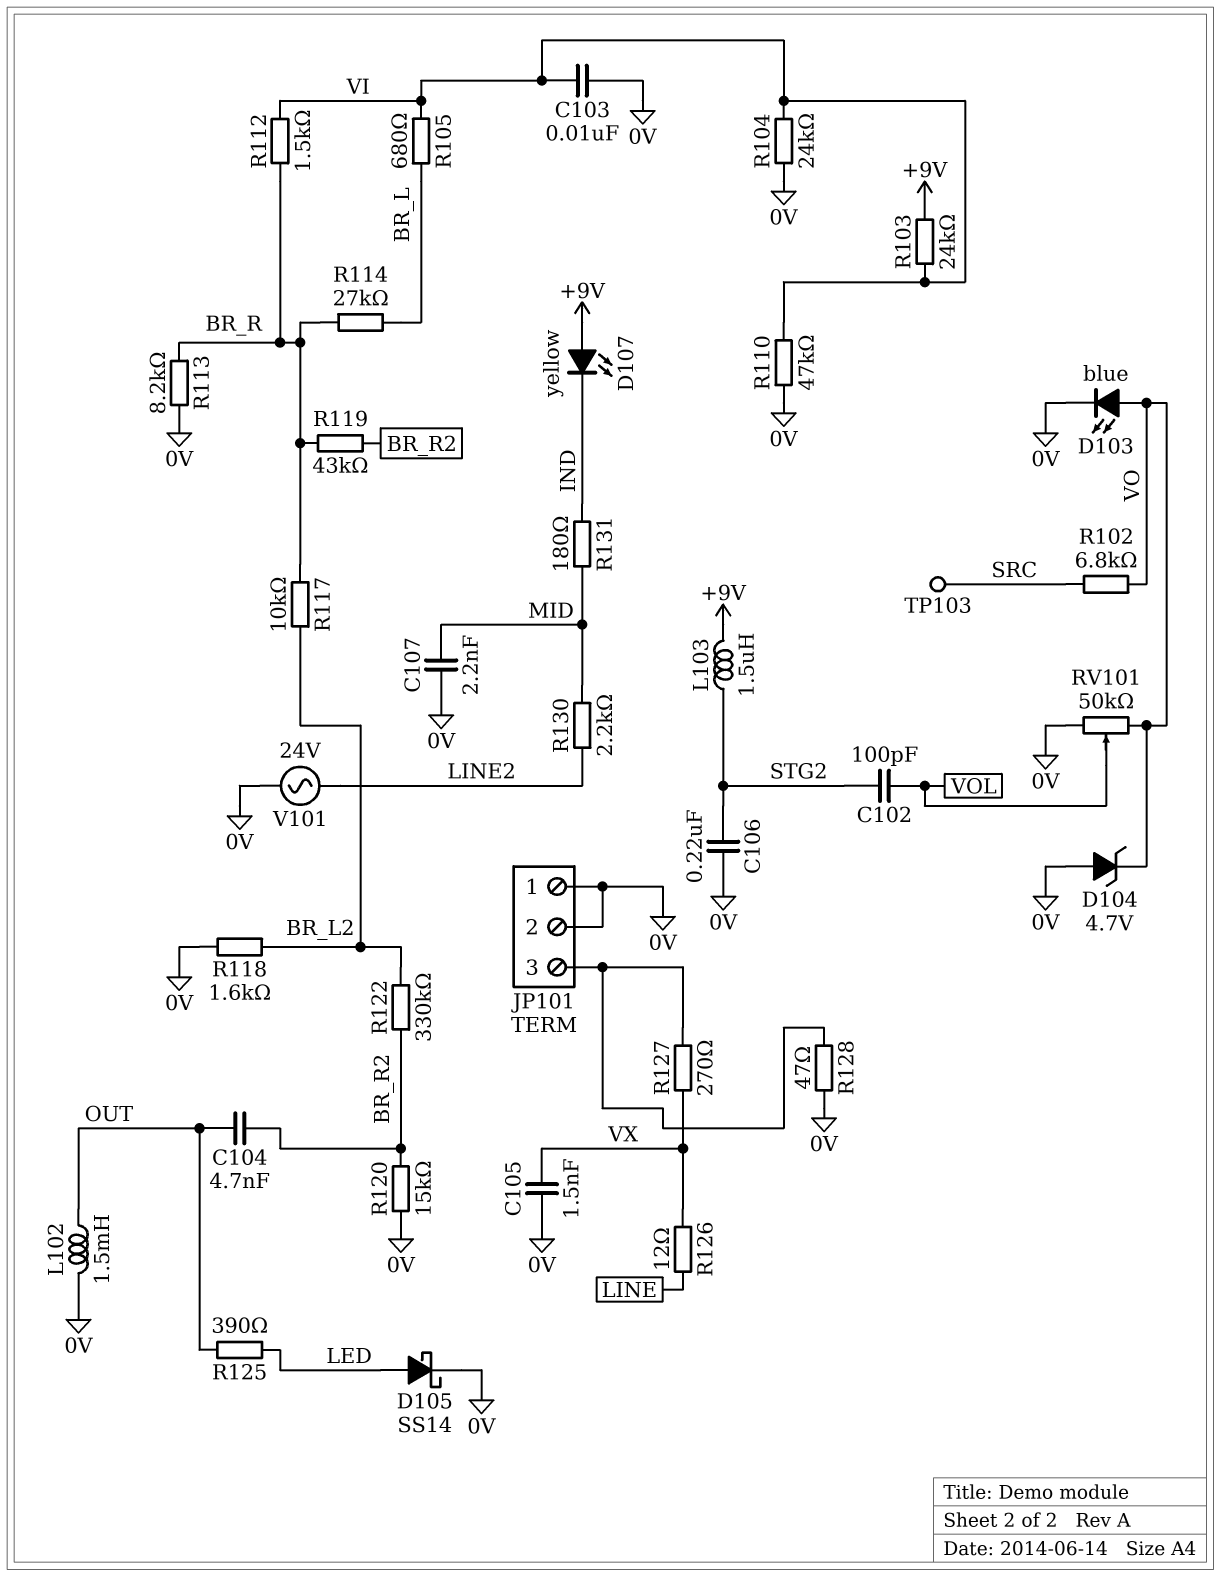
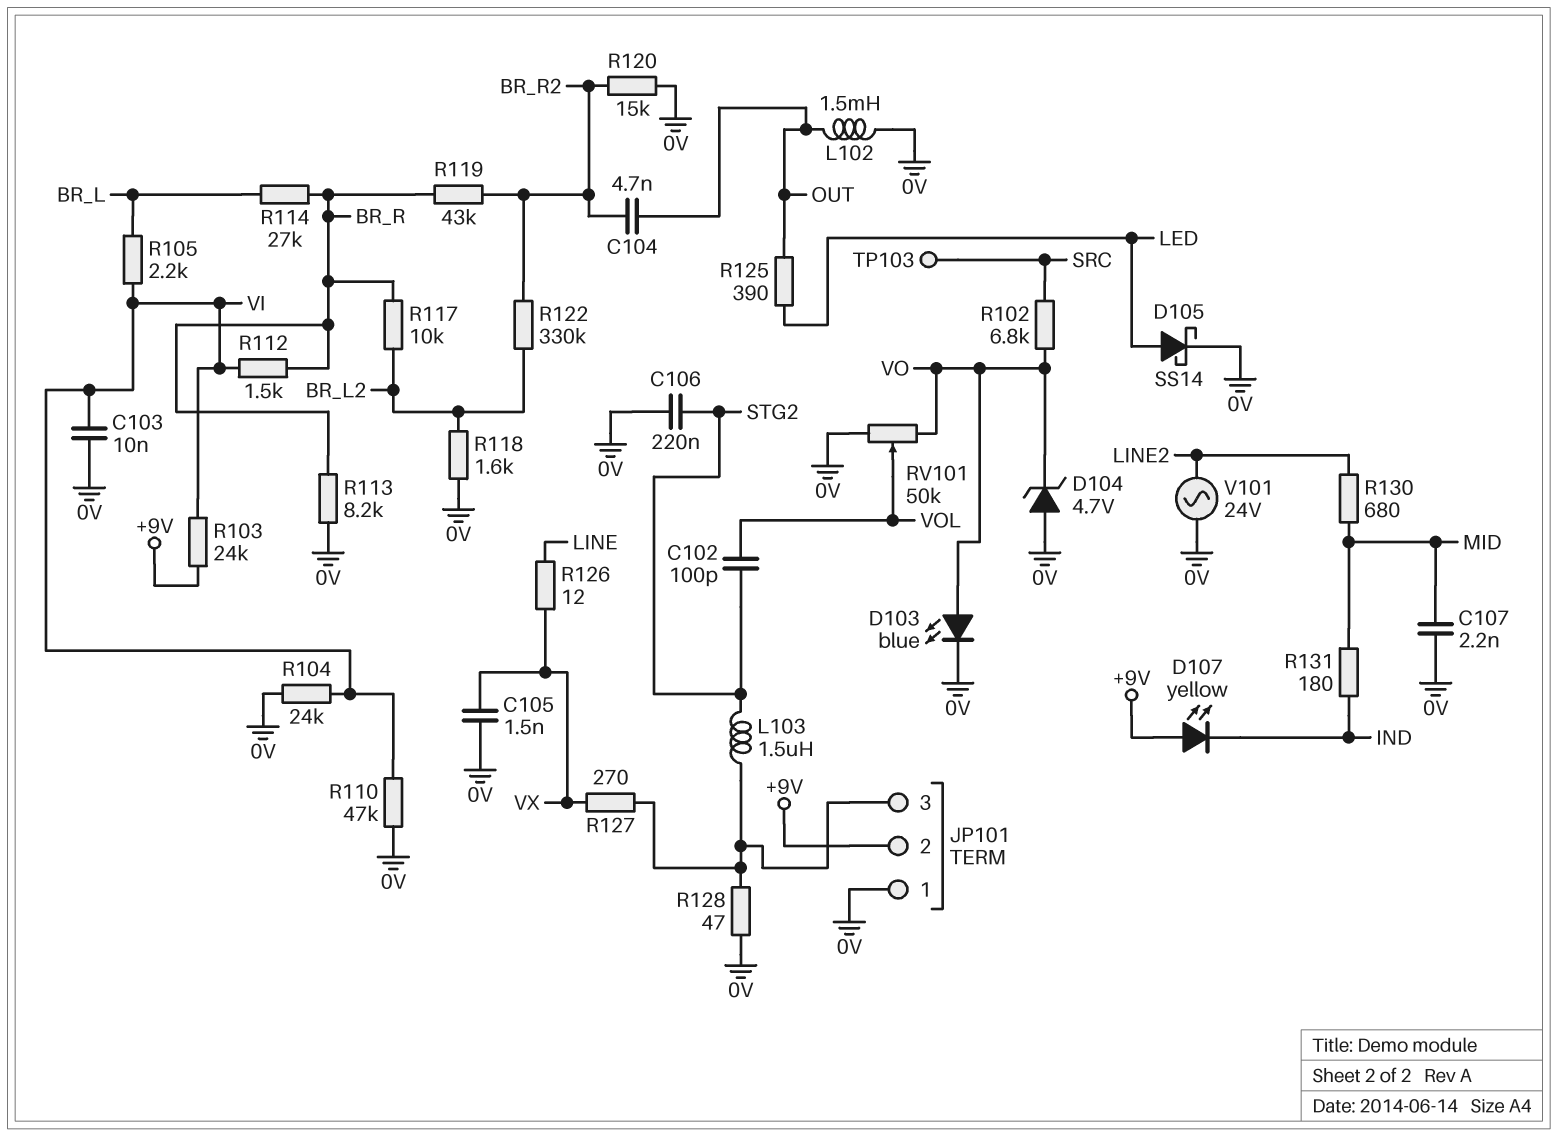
JP101 pin 2: 0V -> +9V
L103: 1.5uH (+9V, STG2) -> 1.5uH (JP101/3, STG2)
R105: 680 (BR_L, VI) -> 2.2k (BR_L, VI)
R130: 2.2k (LINE2, MID) -> 680 (LINE2, MID)

